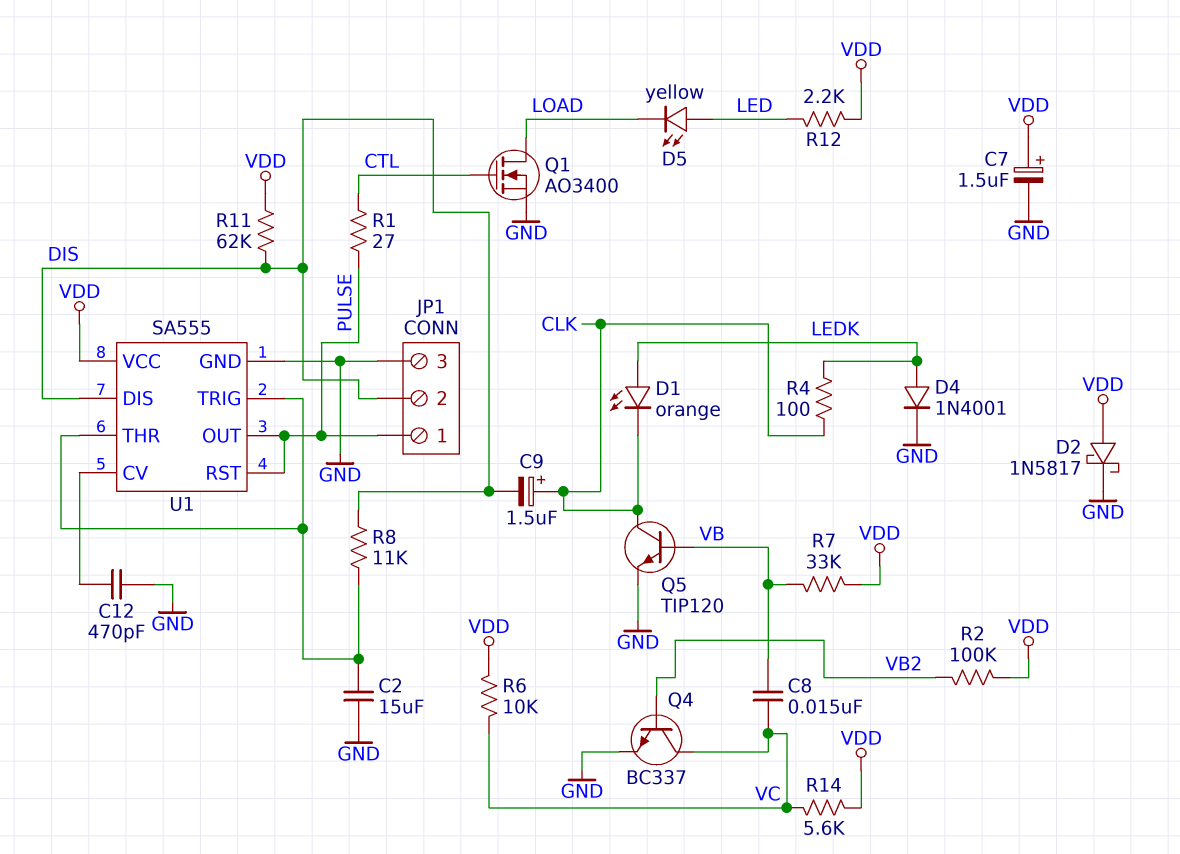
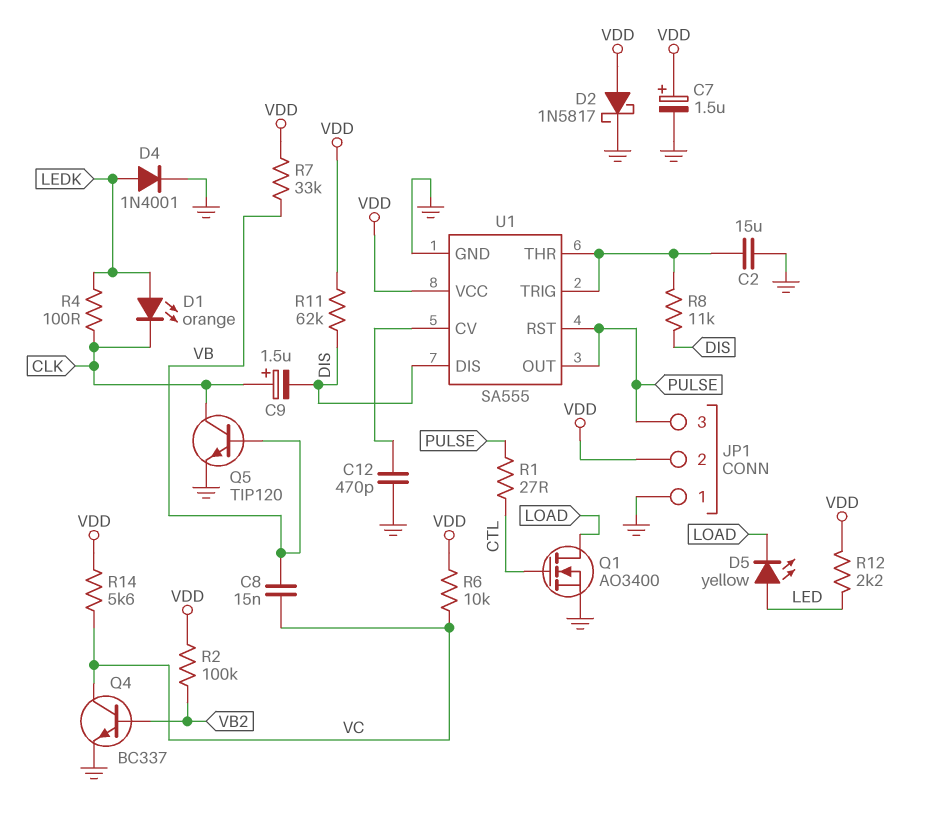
JP1 pin 1: PULSE -> GND
JP1 pin 2: DIS -> VDD
JP1 pin 3: GND -> PULSE

